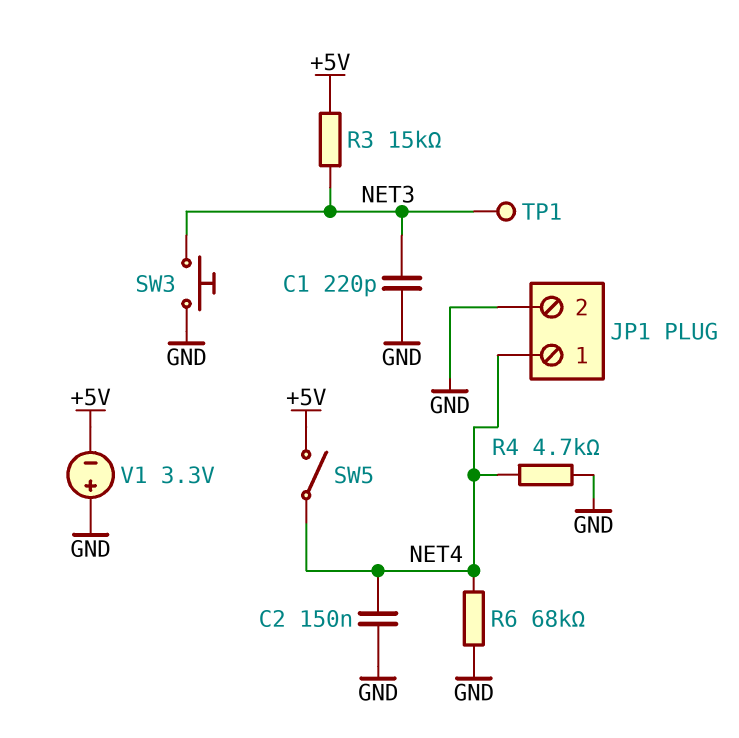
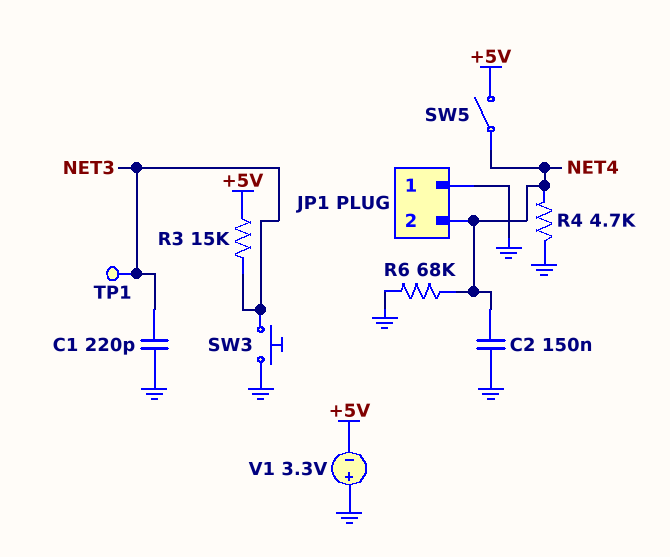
JP1 pin 1: NET4 -> GND
JP1 pin 2: GND -> NET4

